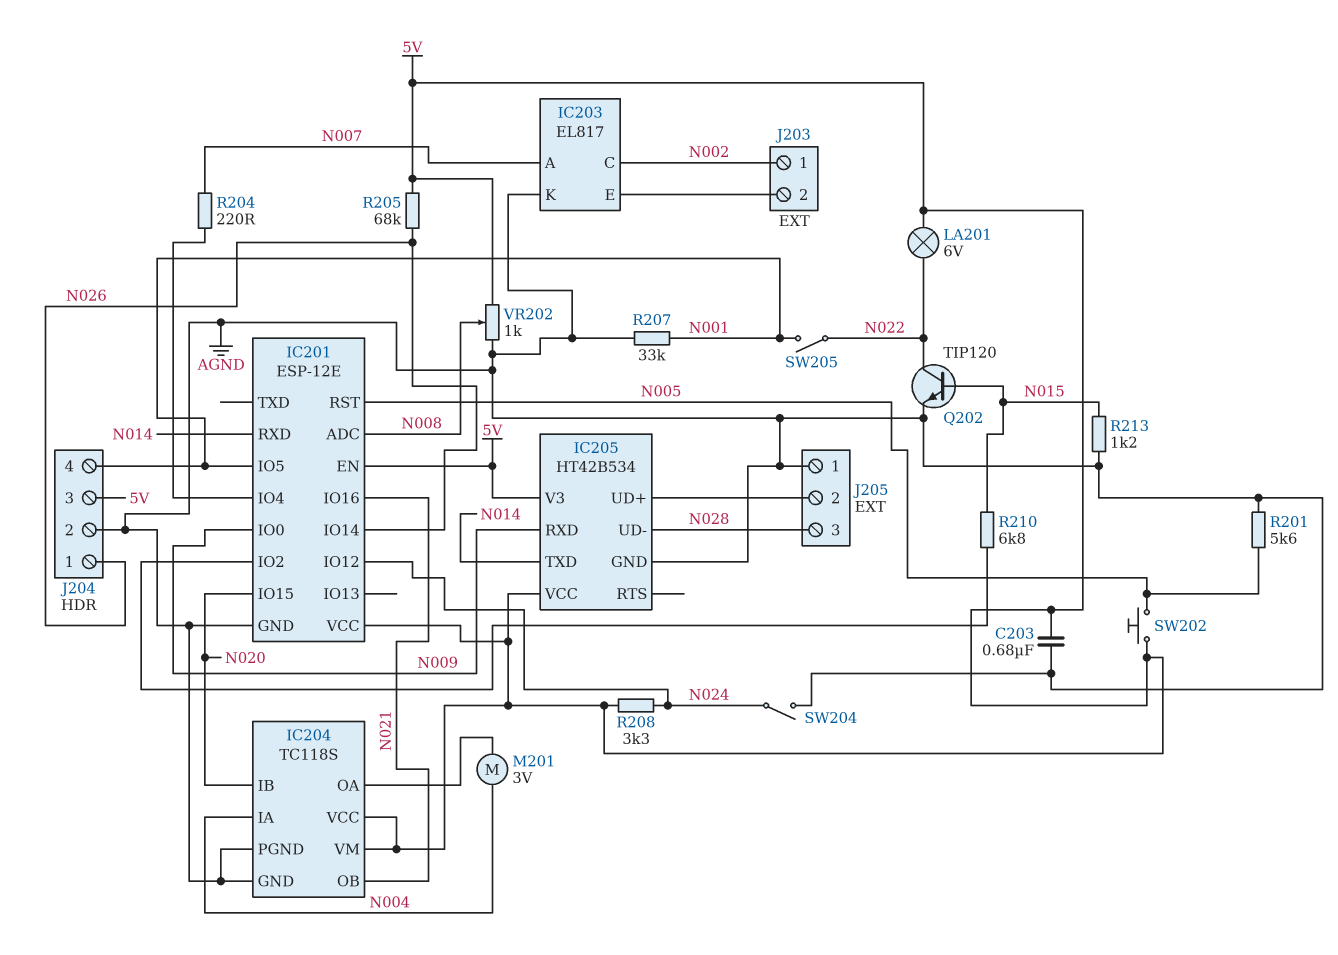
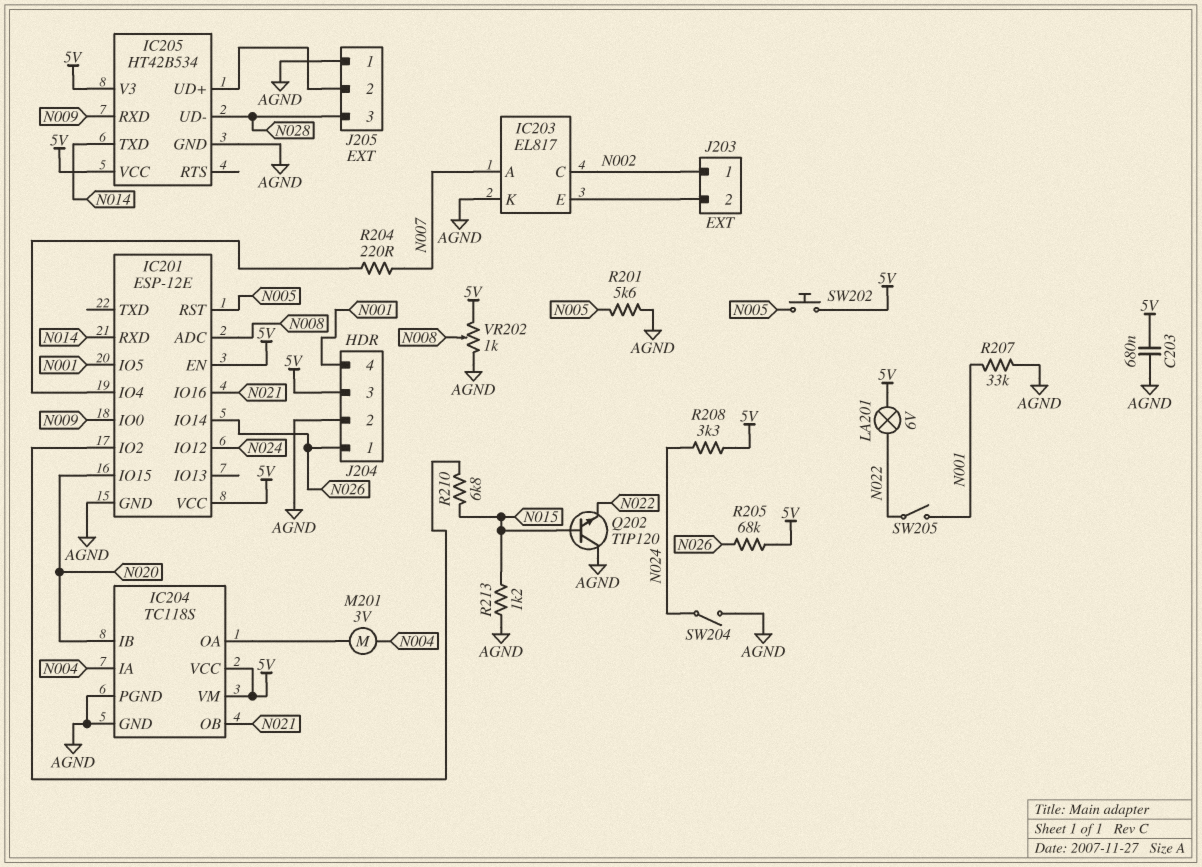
Q202: NPN TIP120 (B N015, C N022, E AGND) -> NPN TIP120 (B N015, C AGND, E N022)

